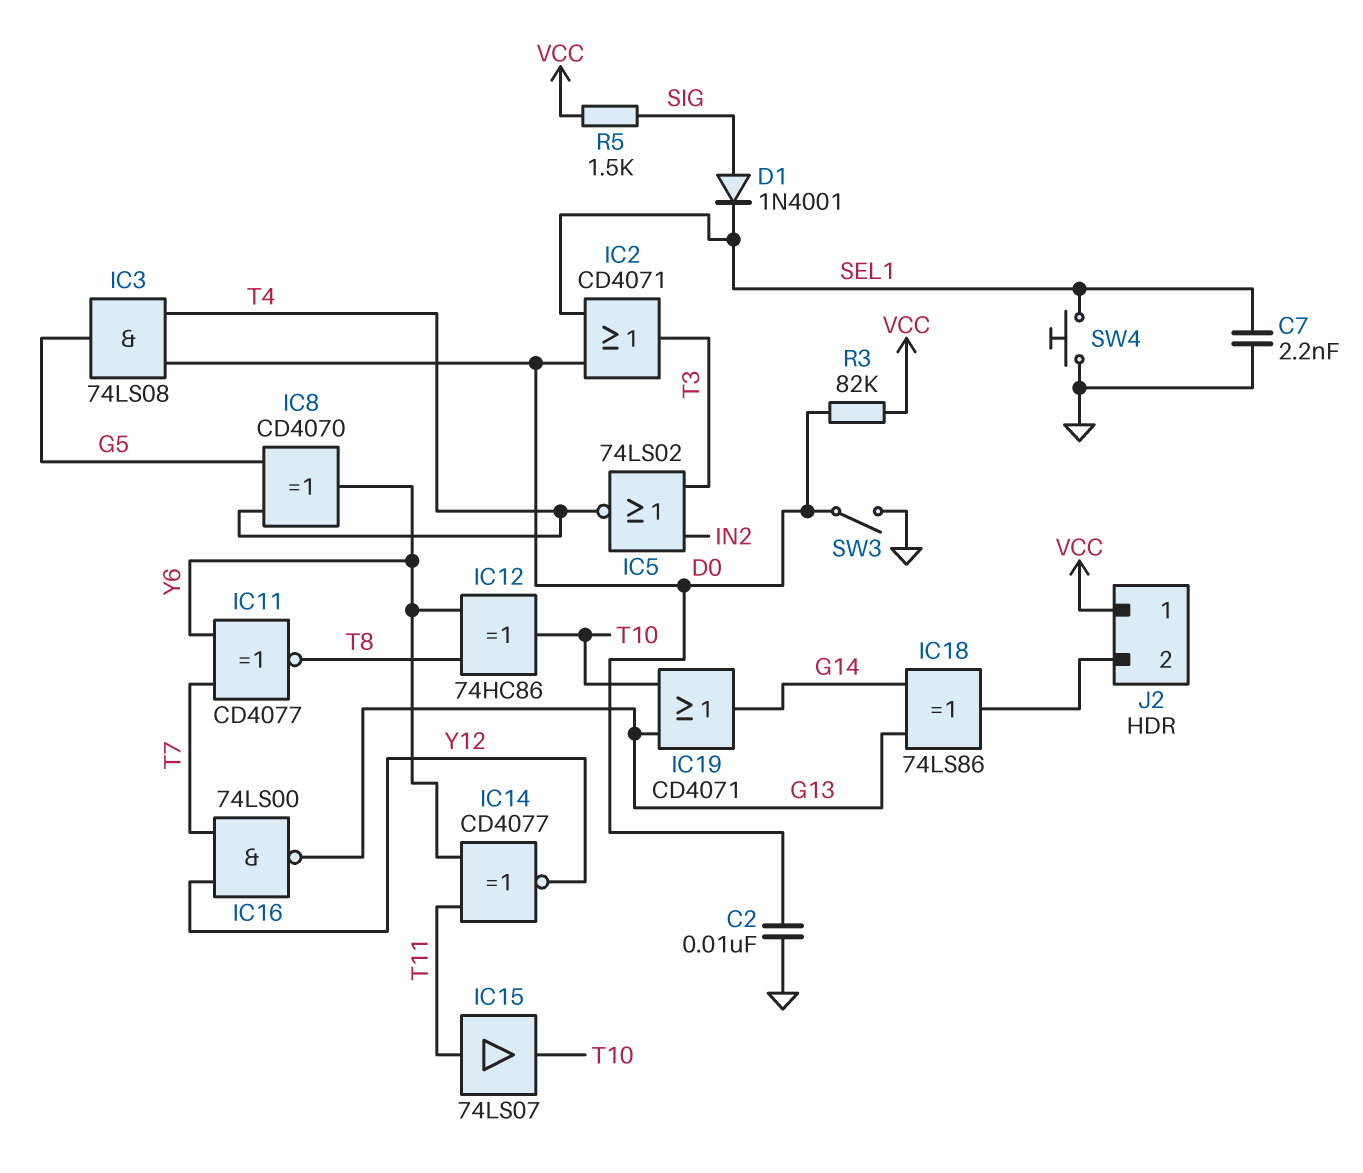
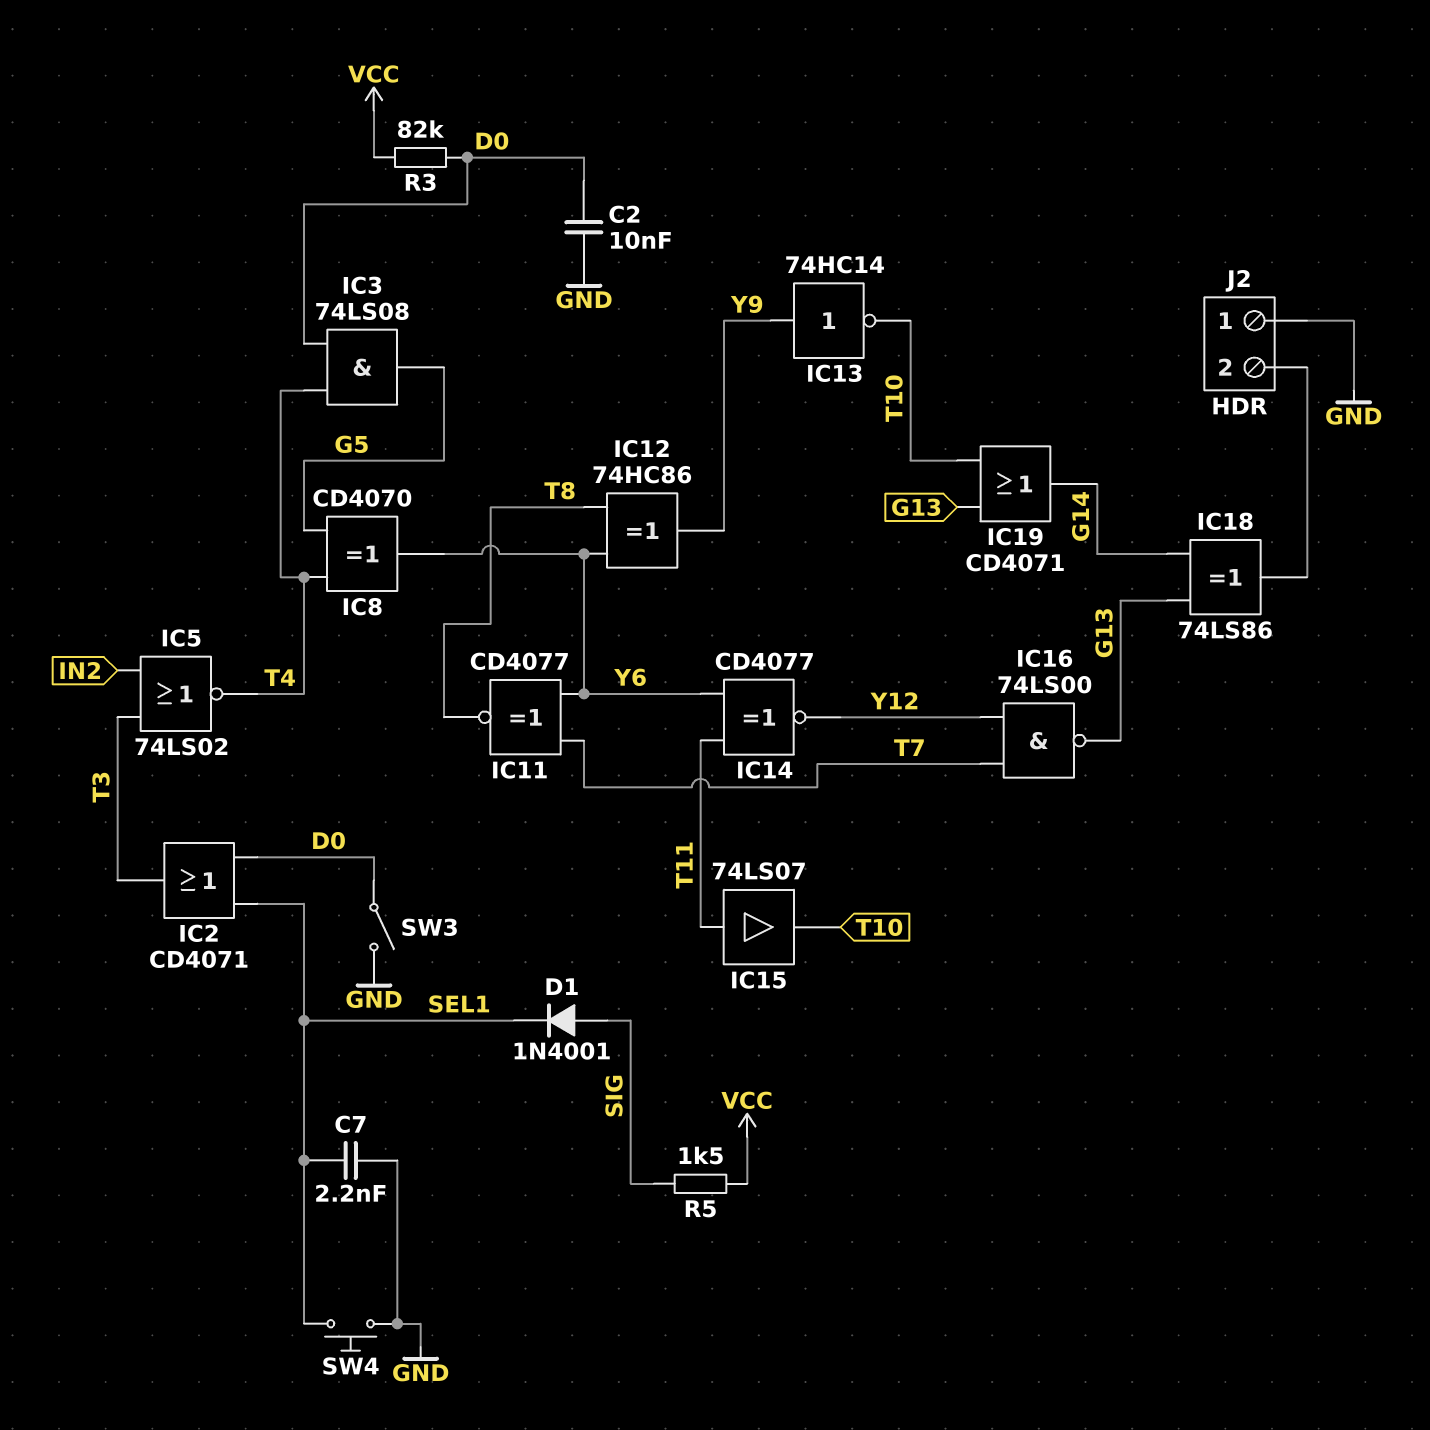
IC12: XOR 74HC86 (in T8, in Y6, out T10) -> XOR 74HC86 (in T8, in Y6, out Y9)
IC13: none -> NOT 74HC14 (in Y9, out T10)
J2 pin 1: VCC -> GND

